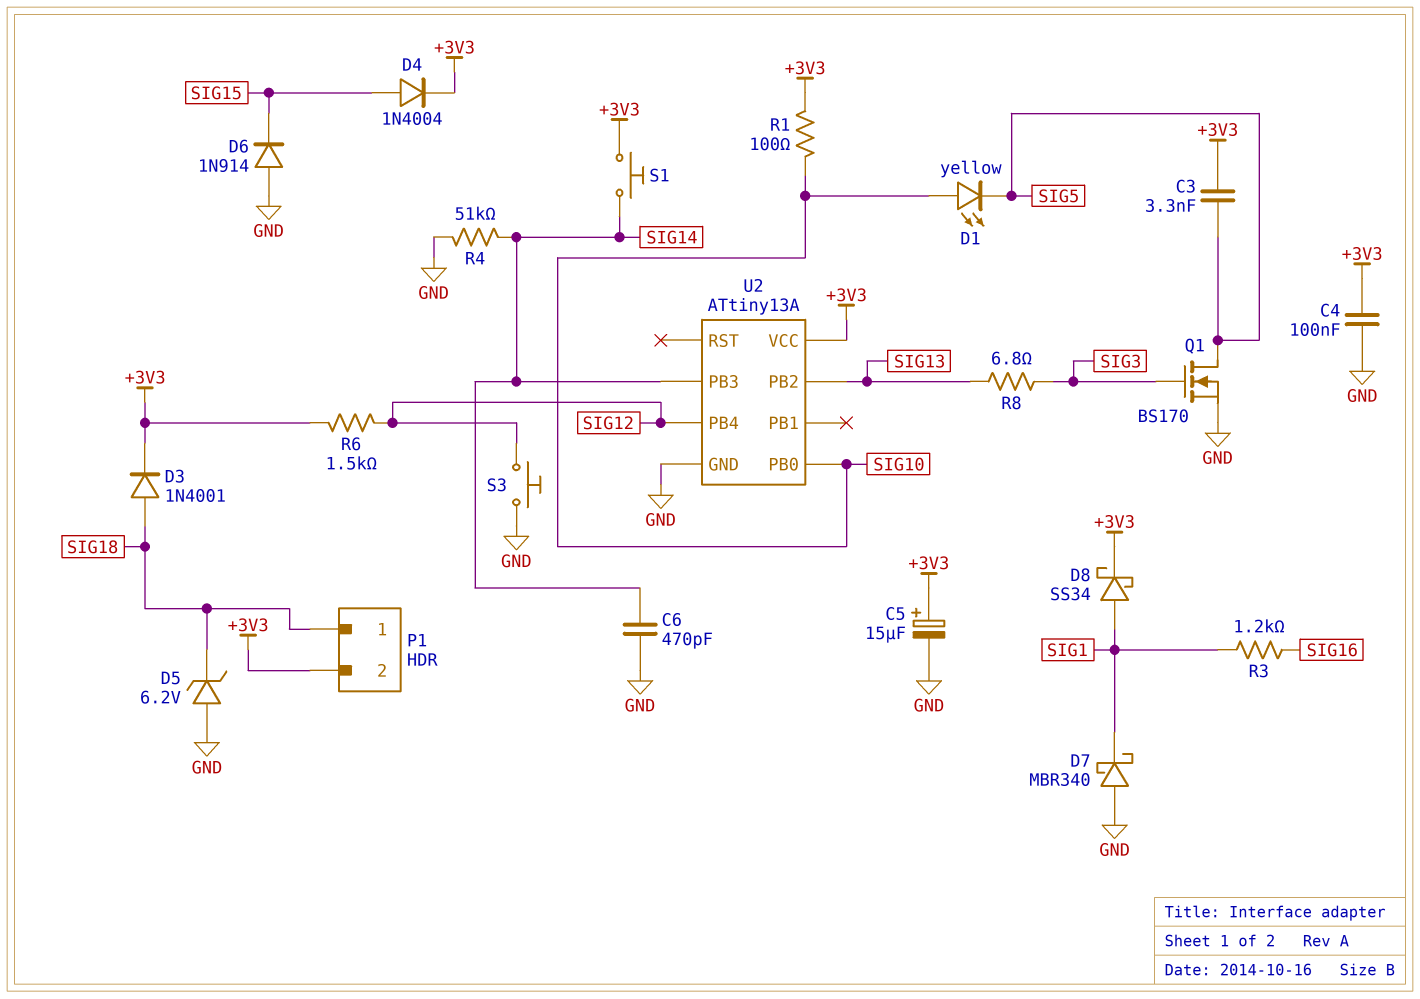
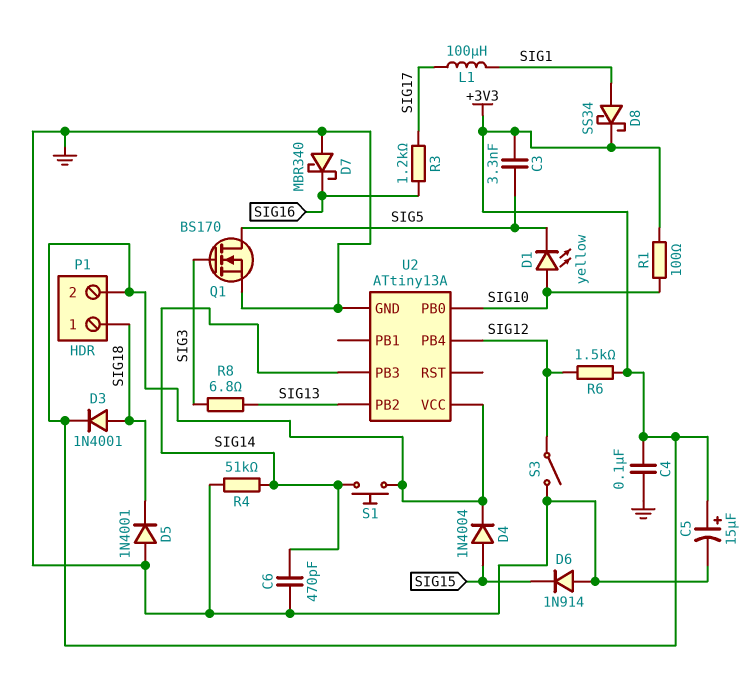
D5: zener 6.2V (A GND, K SIG18) -> diode 1N4001 (A GND, K SIG18)
D7: schottky MBR340 (A GND, K SIG1) -> schottky MBR340 (A GND, K SIG16)
L1: none -> 100uH (SIG1, SIG17)
R3: 1.2k (SIG1, SIG16) -> 1.2k (SIG16, SIG17)
S3: button (GND, SIG12) -> switch (GND, SIG12)

